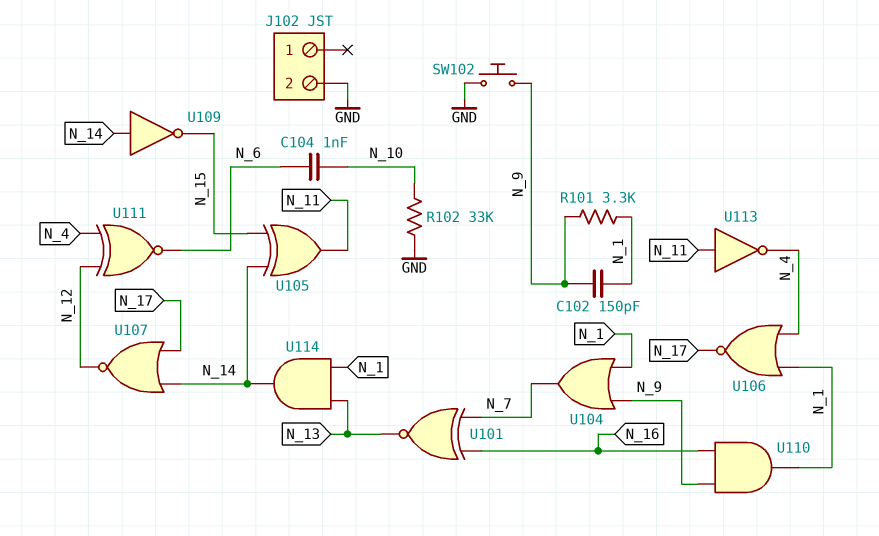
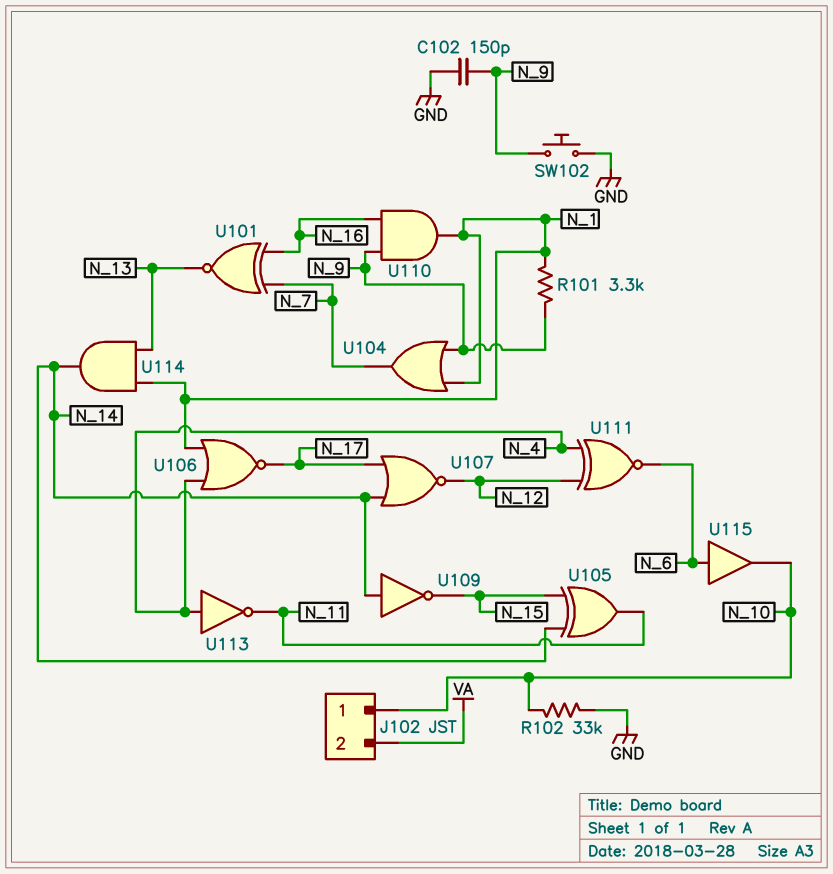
C102: 150pF (N_1, N_9) -> 150pF (GND, N_9)
C104: 1nF (N_6, N_10) -> none
J102 pin 1: none -> N_10
J102 pin 2: GND -> VA
U113: NOT (in N_11, out N_4) -> NOT (in N_4, out N_11)
U115: none -> buffer (in N_6, out N_10)

